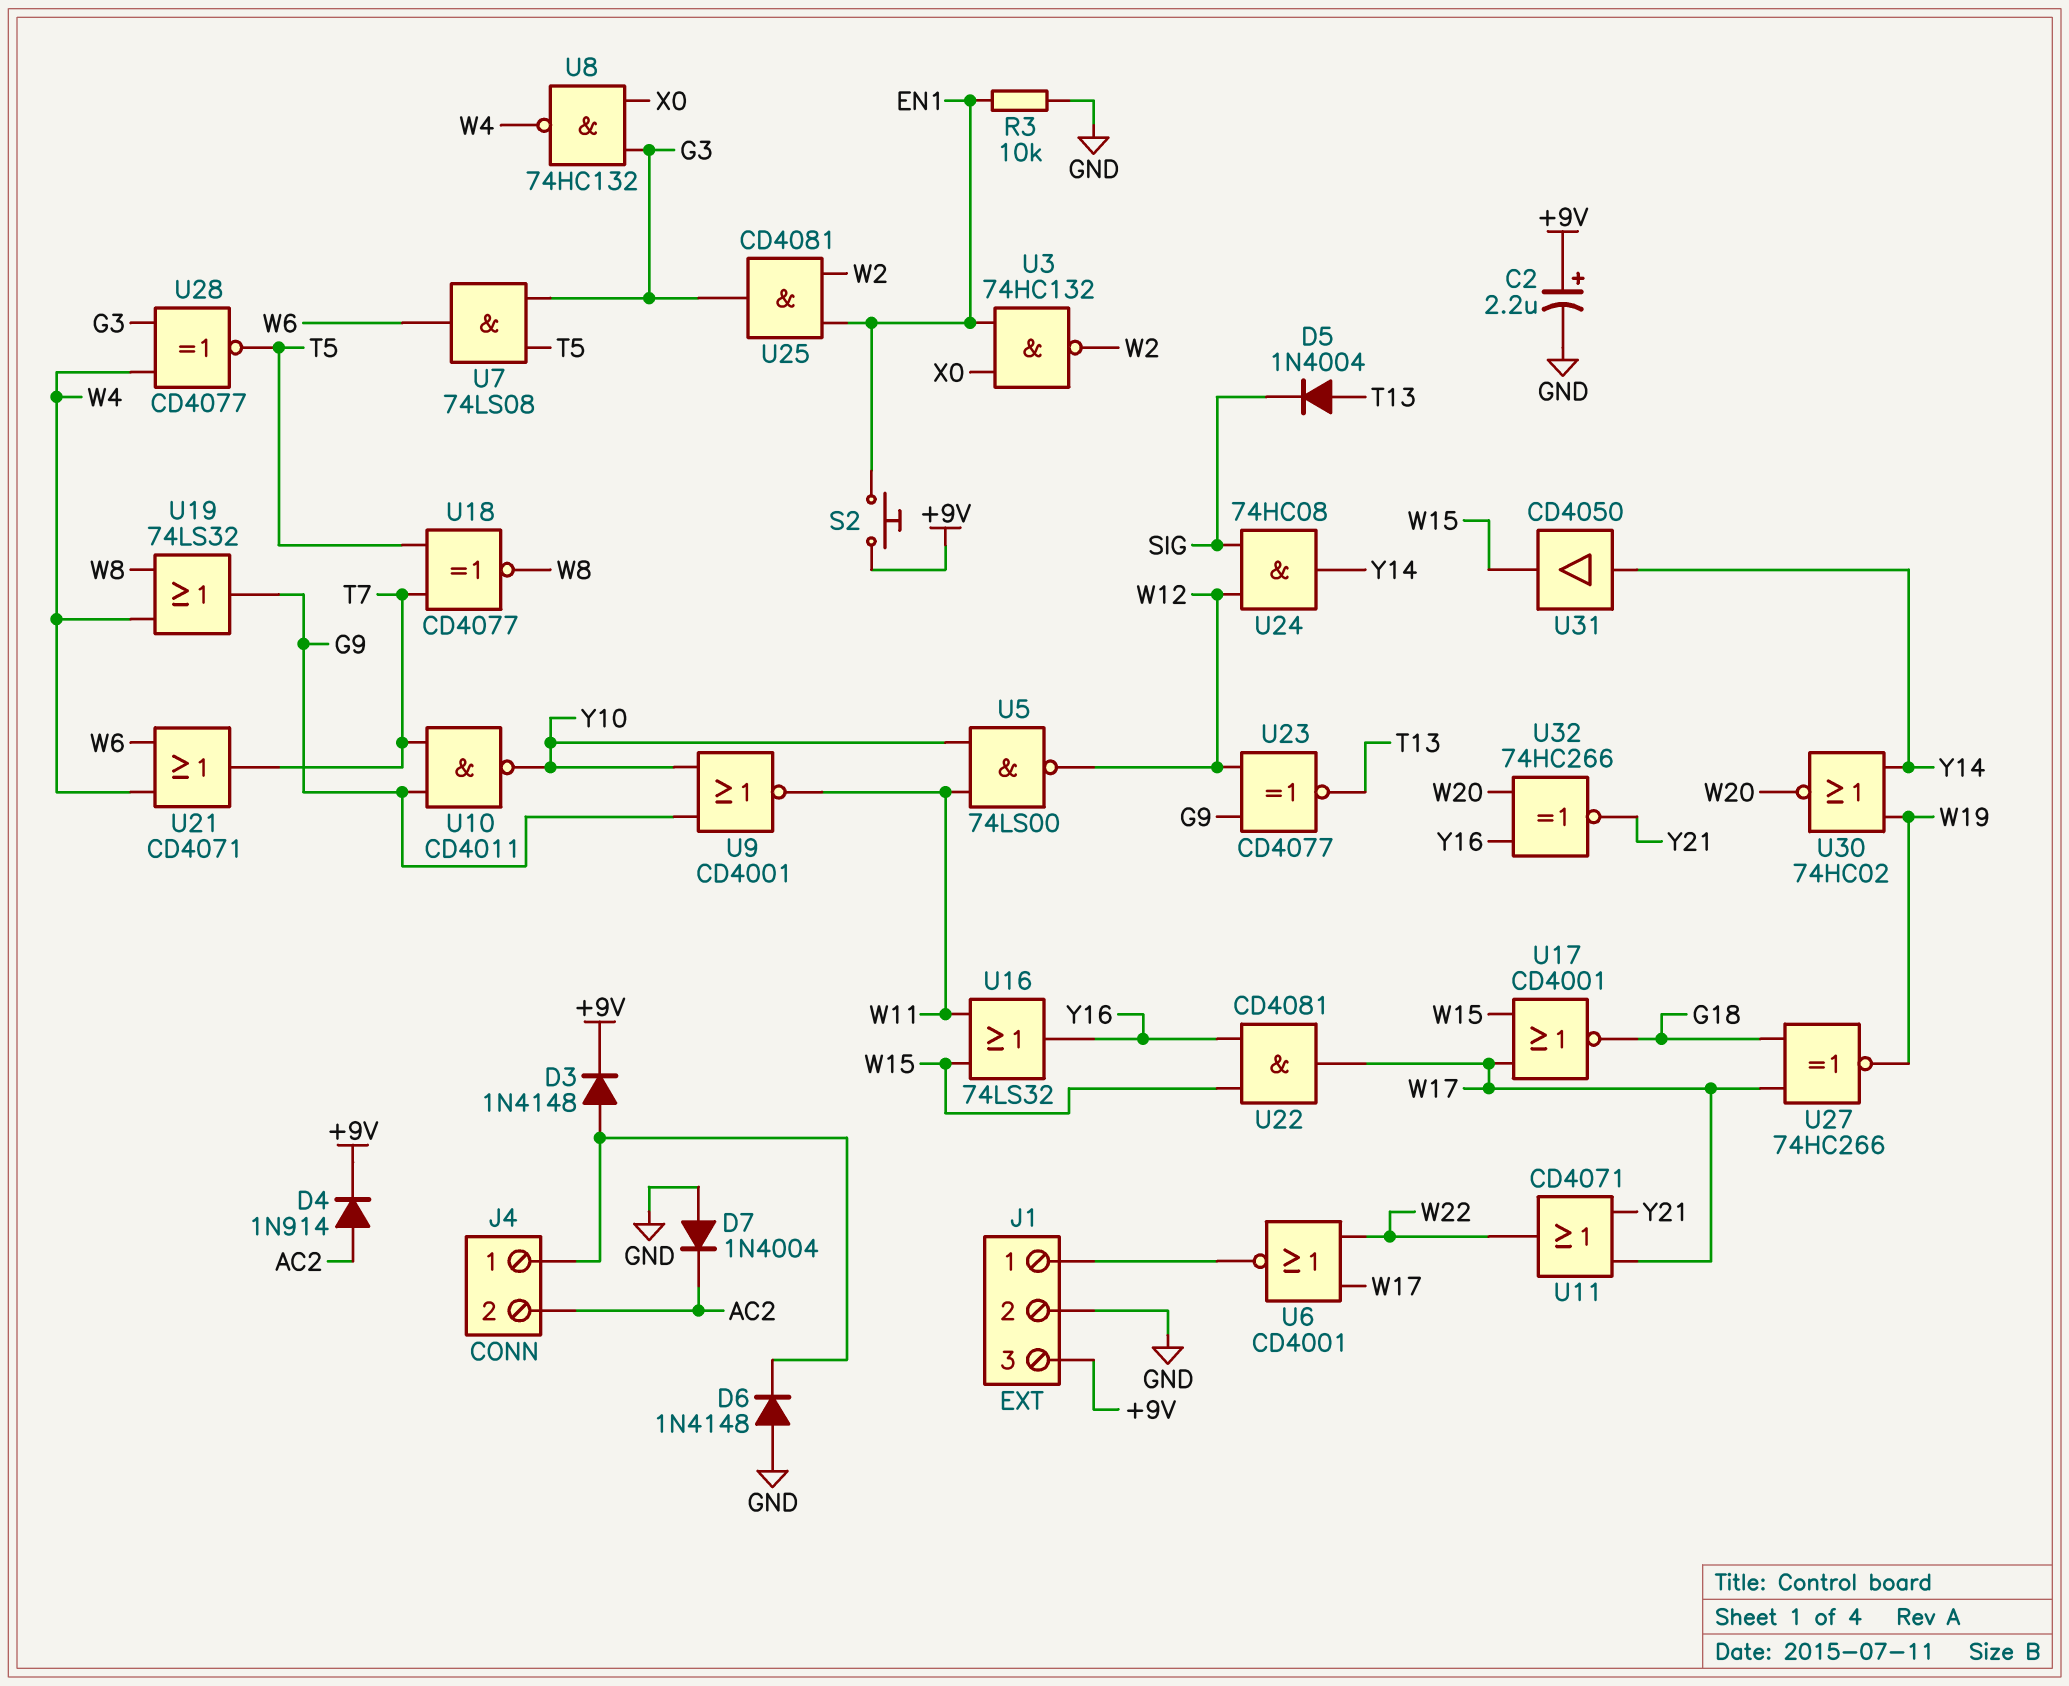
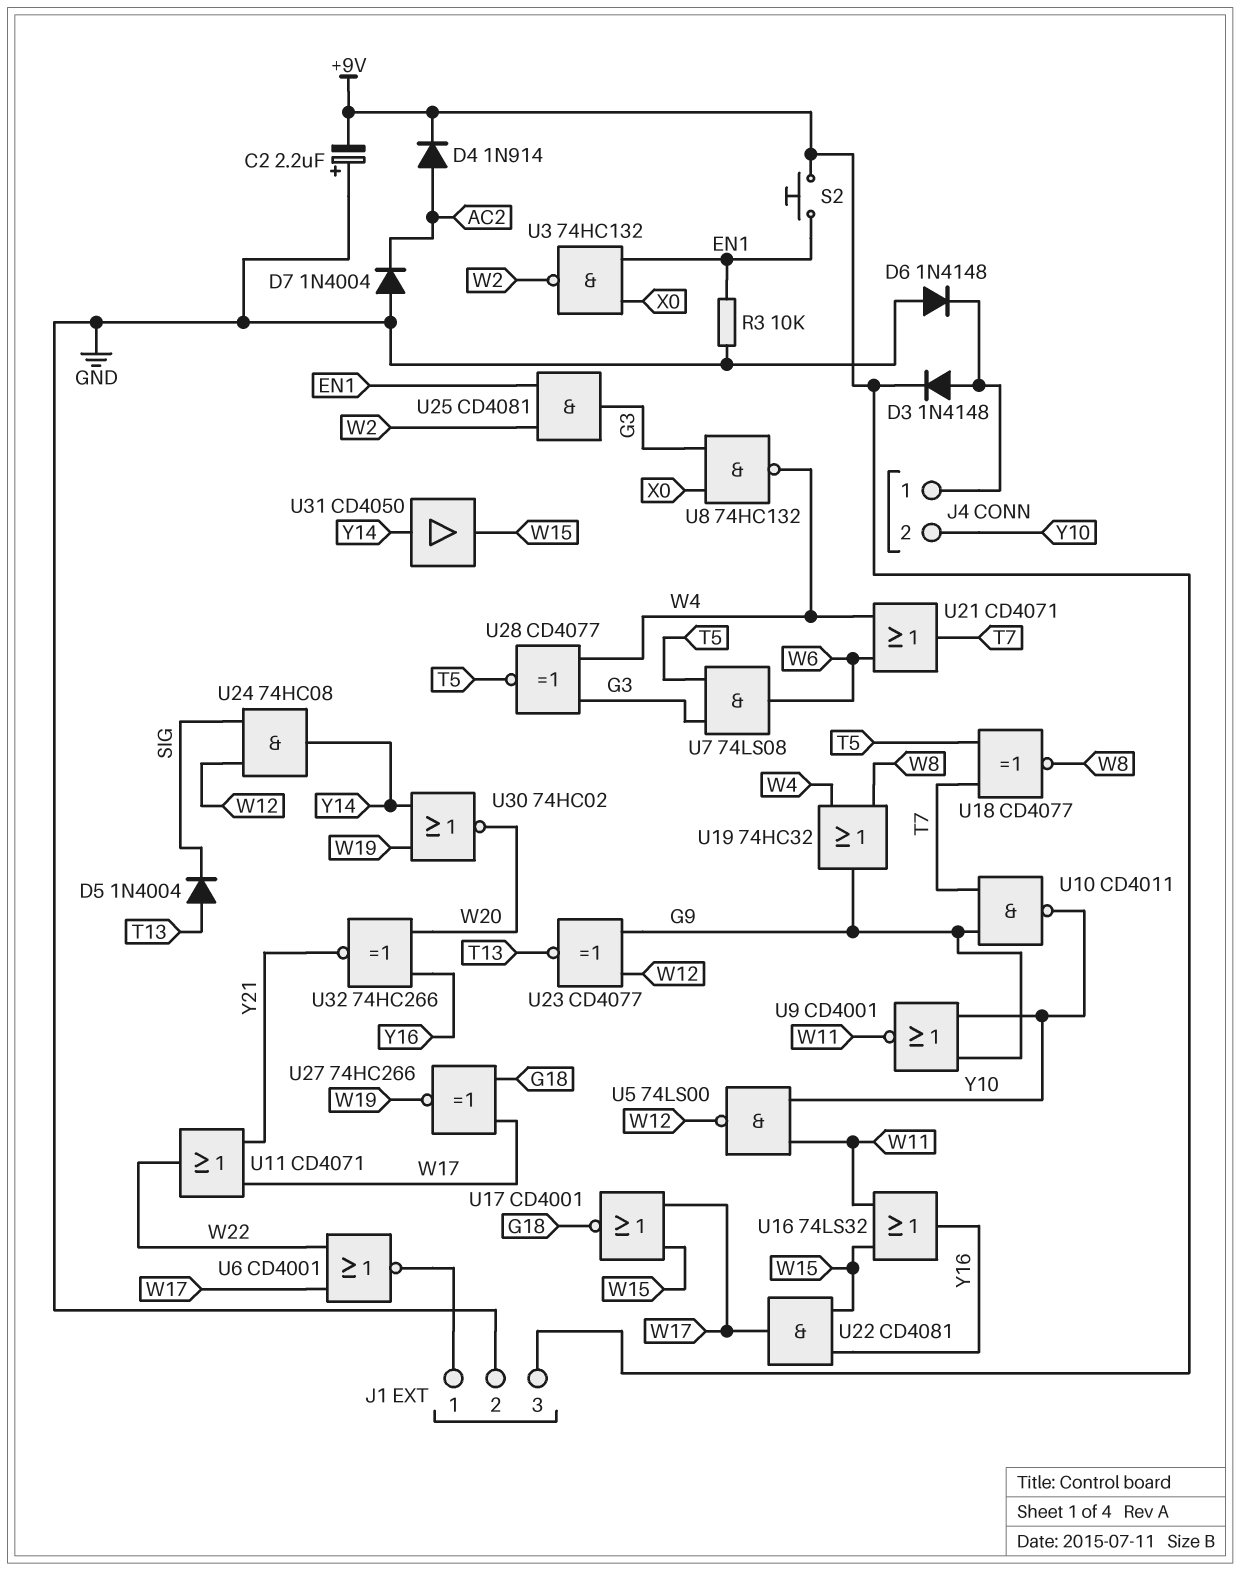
C2: 2.2uF (plus +9V, minus GND) -> 2.2uF (plus GND, minus +9V)
J4 pin 2: AC2 -> Y10
U19: OR 74LS32 (in W4, in W8, out G9) -> OR 74HC32 (in W4, in W8, out G9)

